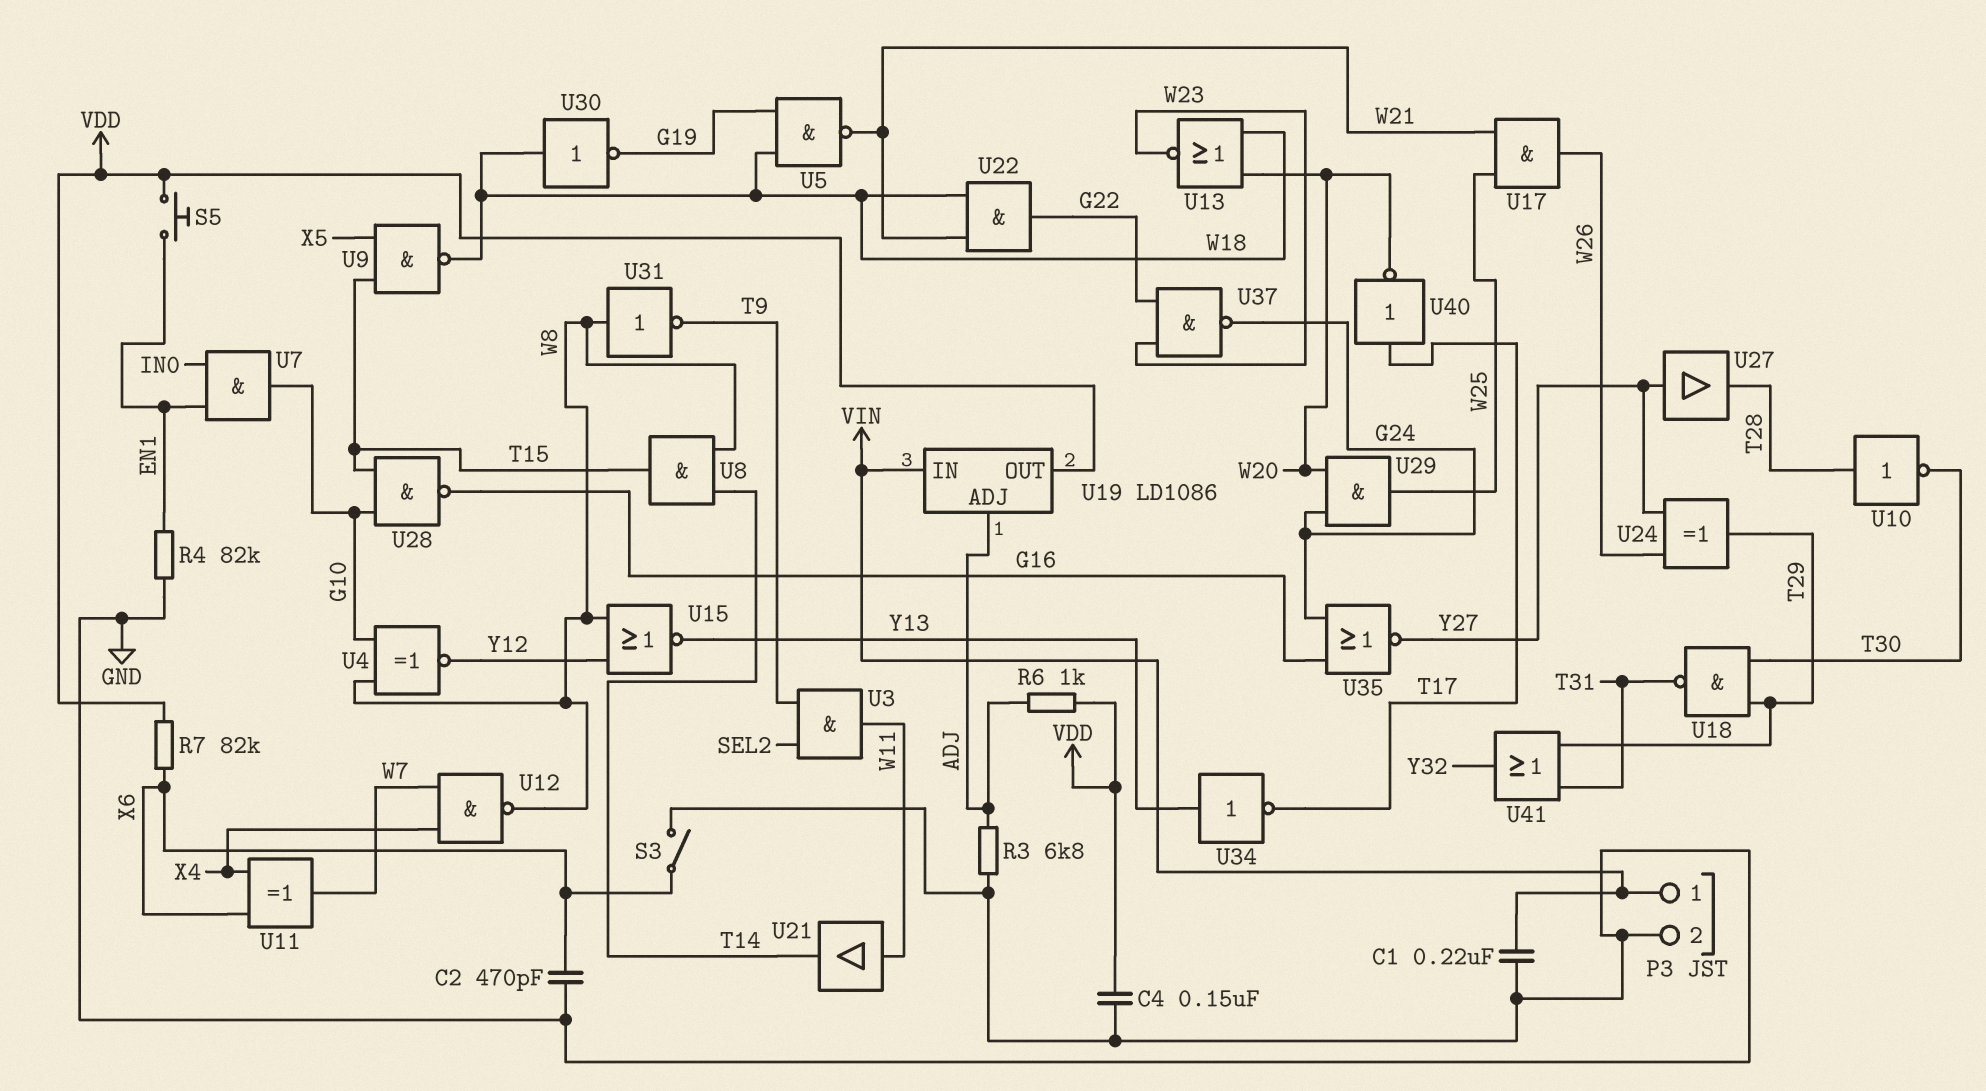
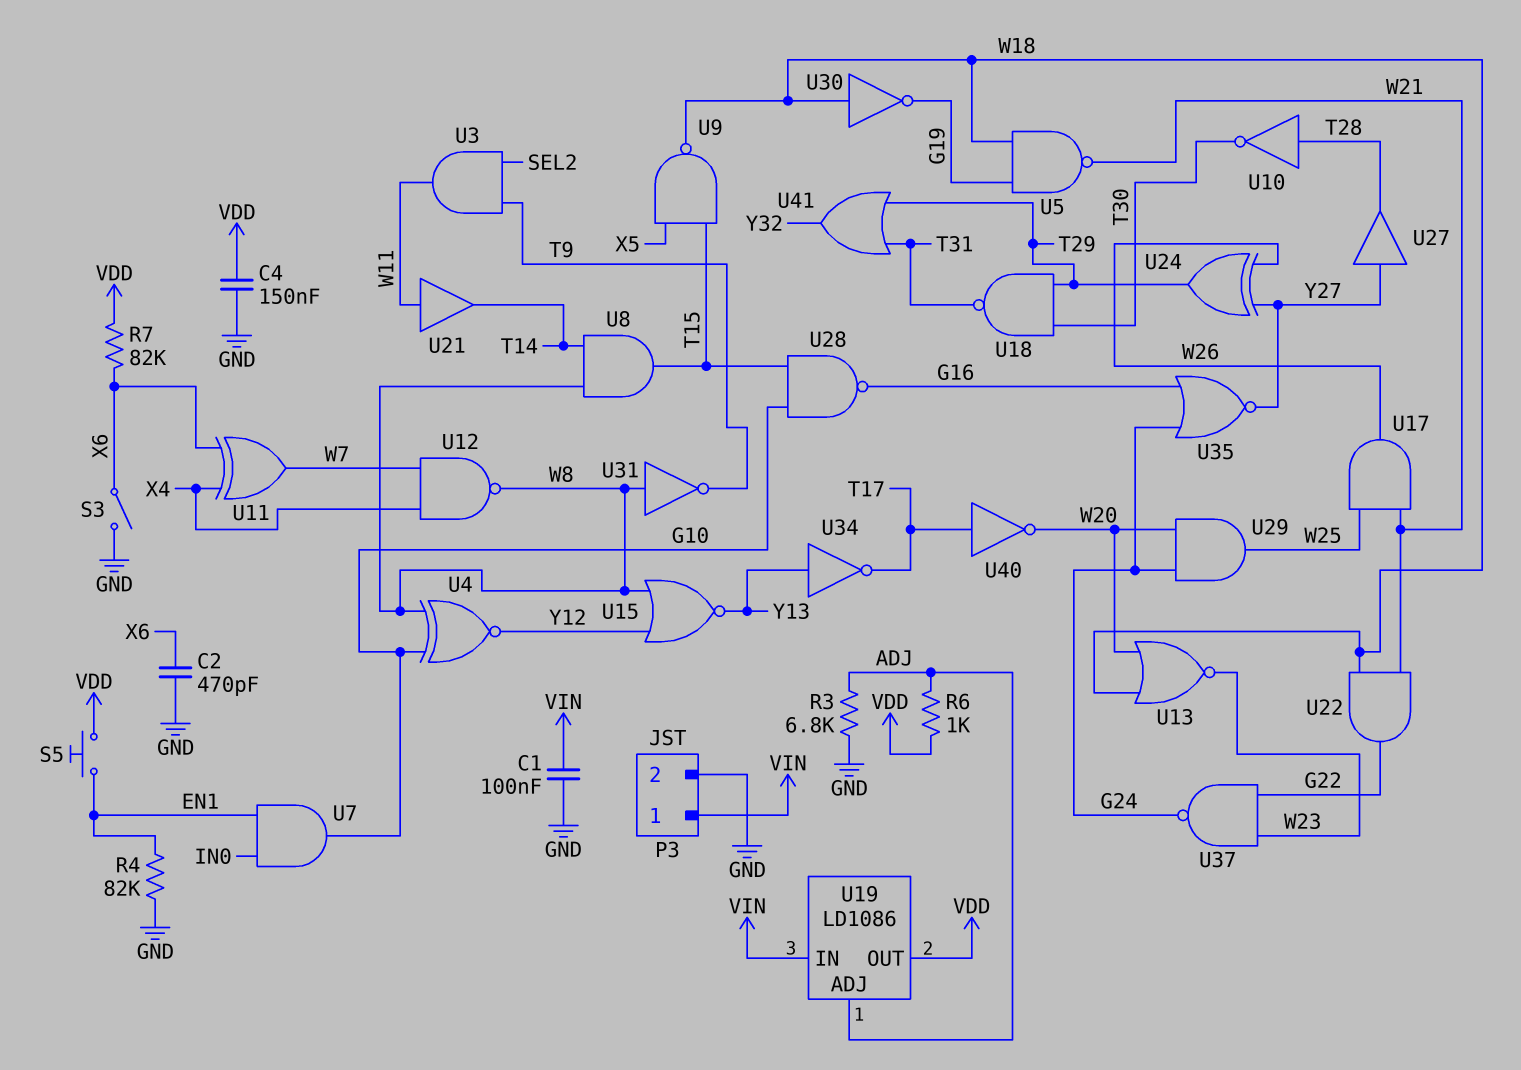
C1: 220nF (GND, VIN) -> 100nF (GND, VIN)

